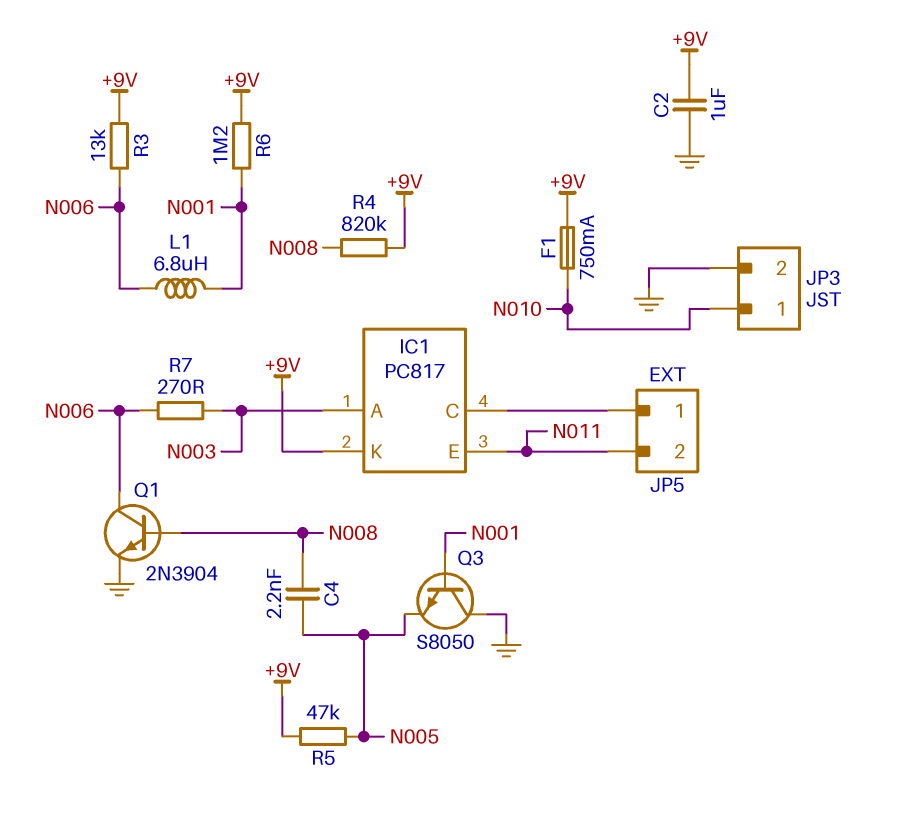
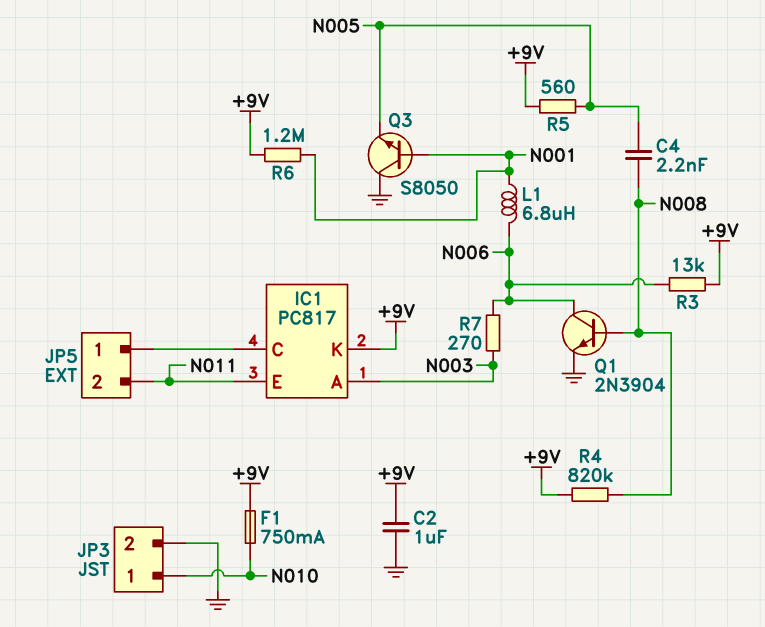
R5: 47k (+9V, N005) -> 560 (+9V, N005)

